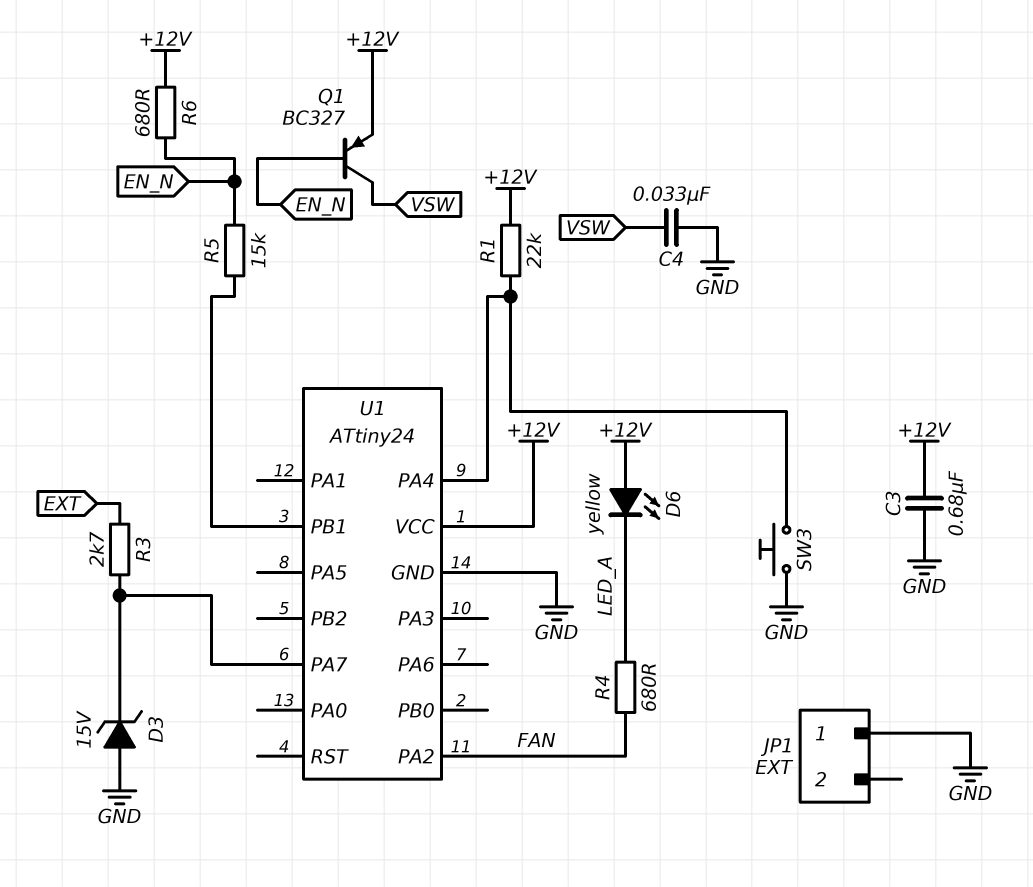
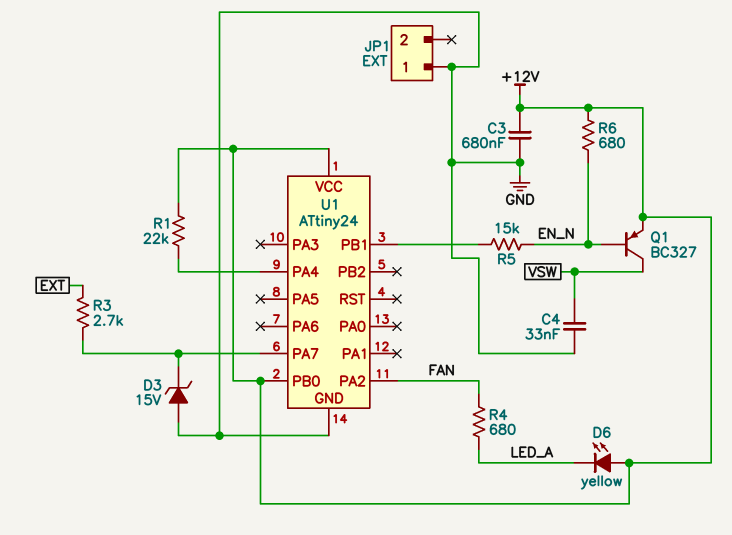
SW3: button (GND, U1/PA4) -> none
U1 pin PB0: none -> +12V

